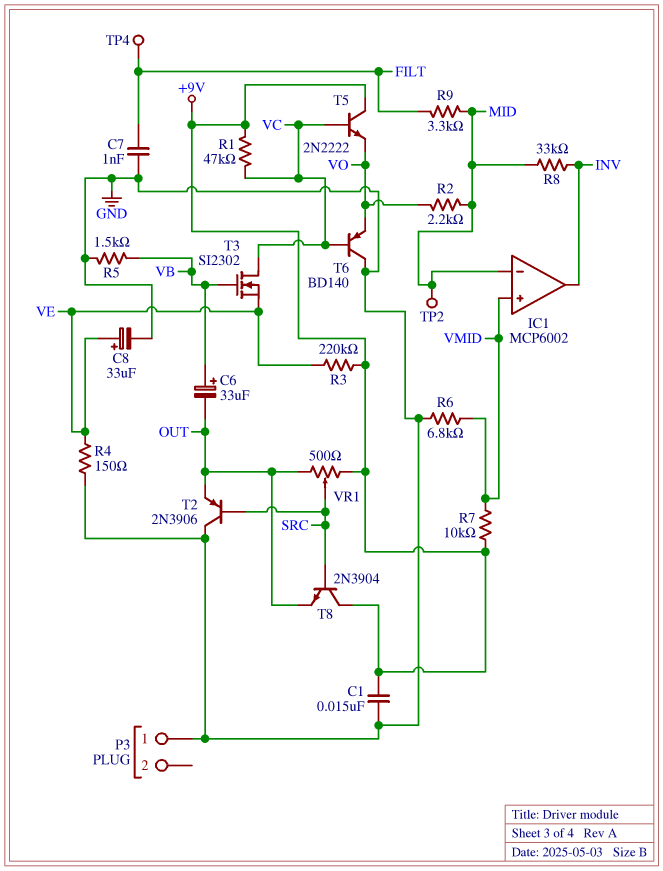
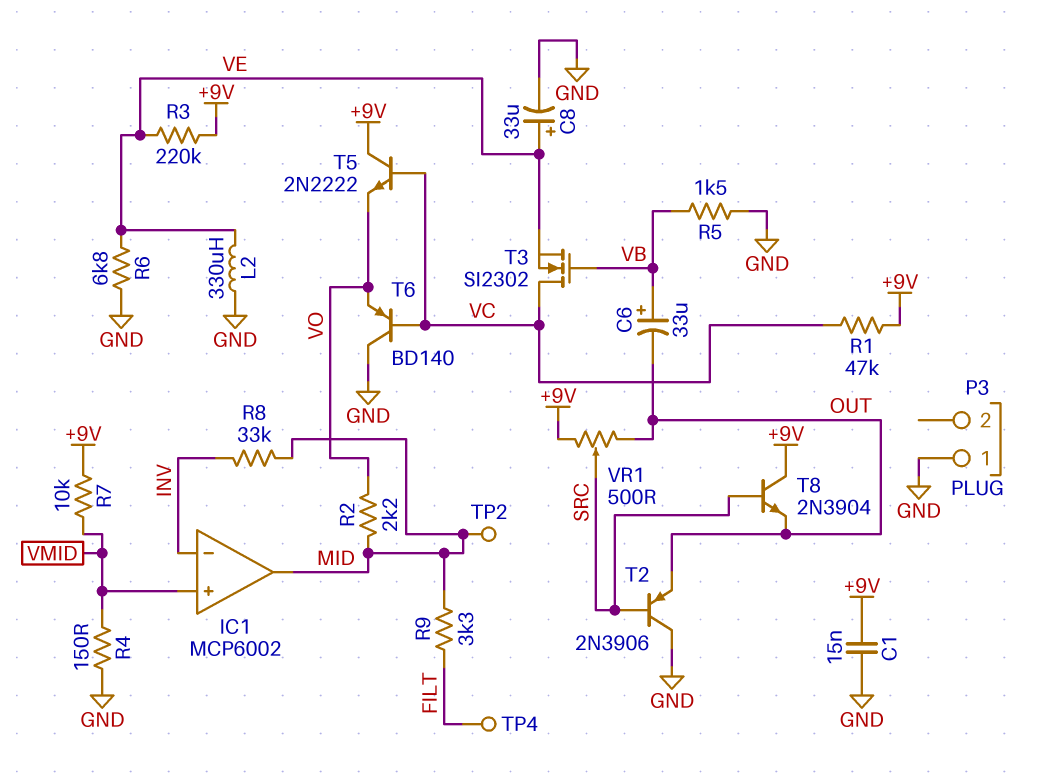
C7: 1nF (FILT, GND) -> none
IC1 pin in-: MID -> INV
IC1 pin out: INV -> MID
L2: none -> 330uH (GND, VE)
R4: 150 (GND, VE) -> 150 (GND, VMID)
R6: 6.8k (GND, VMID) -> 6.8k (GND, VE)

